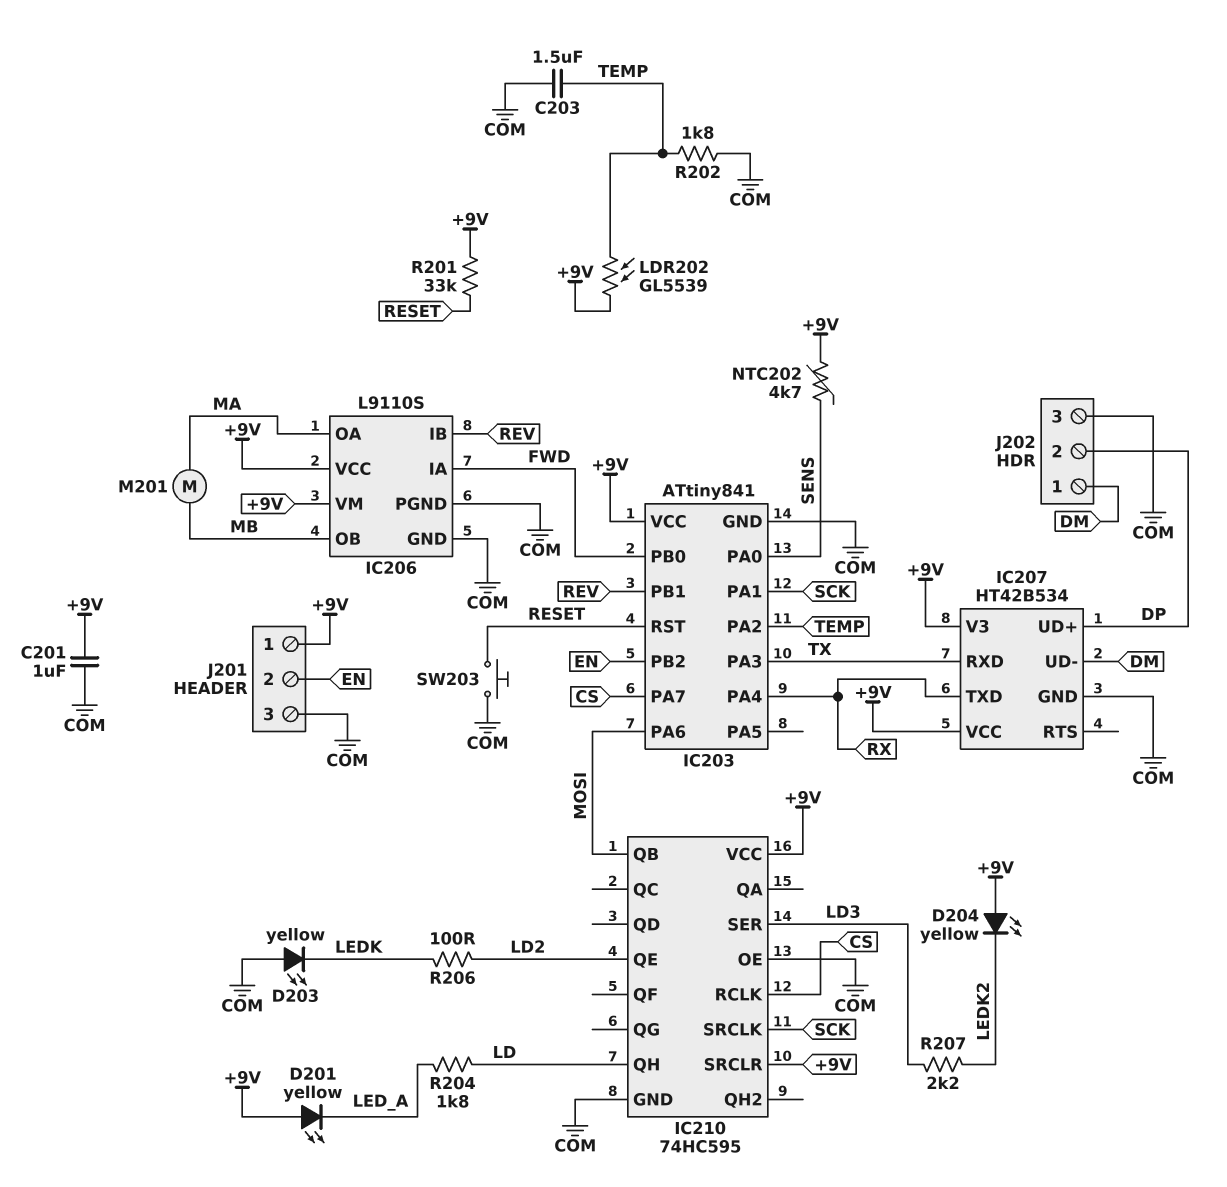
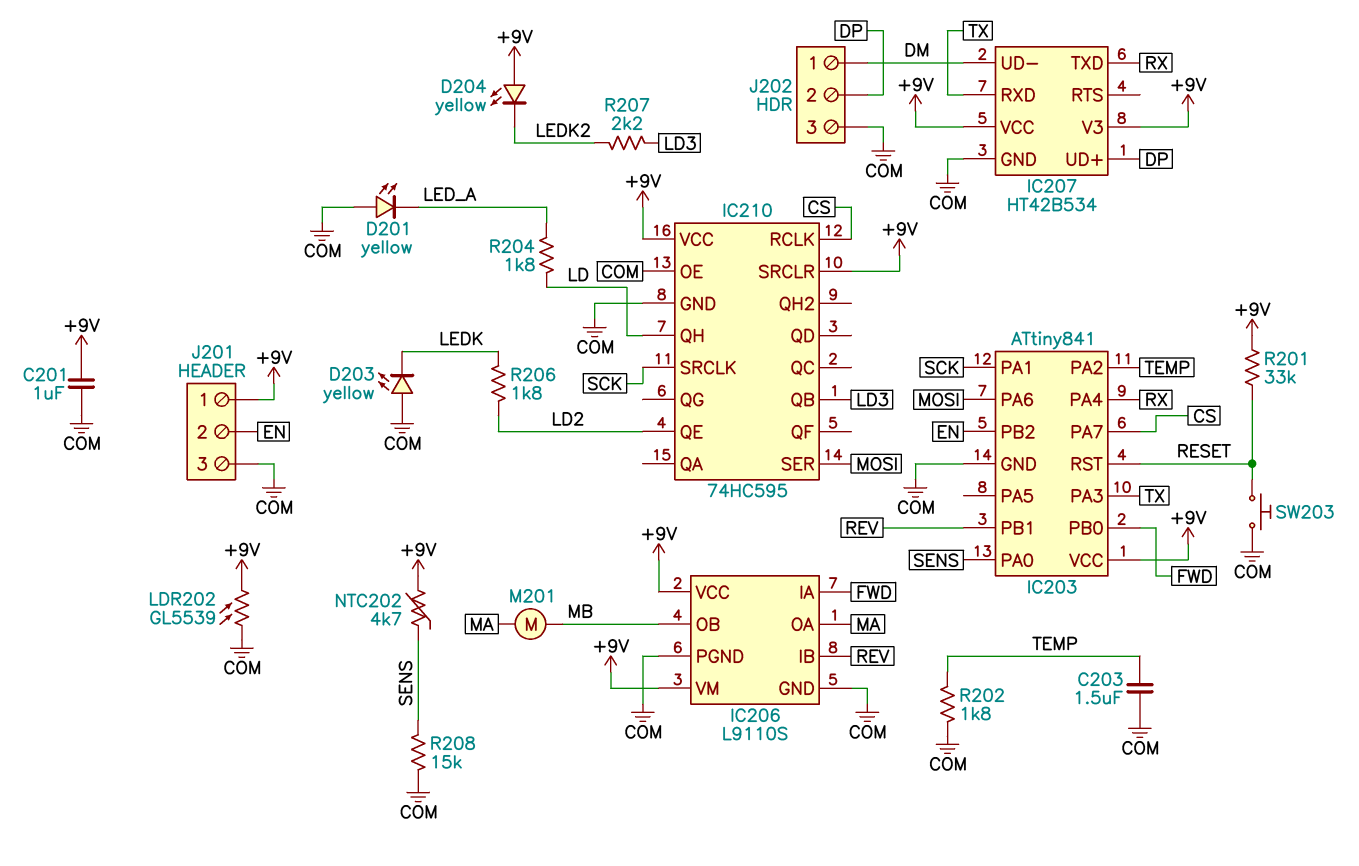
D201: LED yellow (A +9V, K LED_A) -> LED yellow (A COM, K LED_A)
IC210 pin QB: MOSI -> LD3
IC210 pin SER: LD3 -> MOSI
LDR202: GL5539 (+9V, TEMP) -> GL5539 (+9V, COM)
R206: 100 (LD2, LEDK) -> 1.8k (LD2, LEDK)
R208: none -> 15k (COM, SENS)

